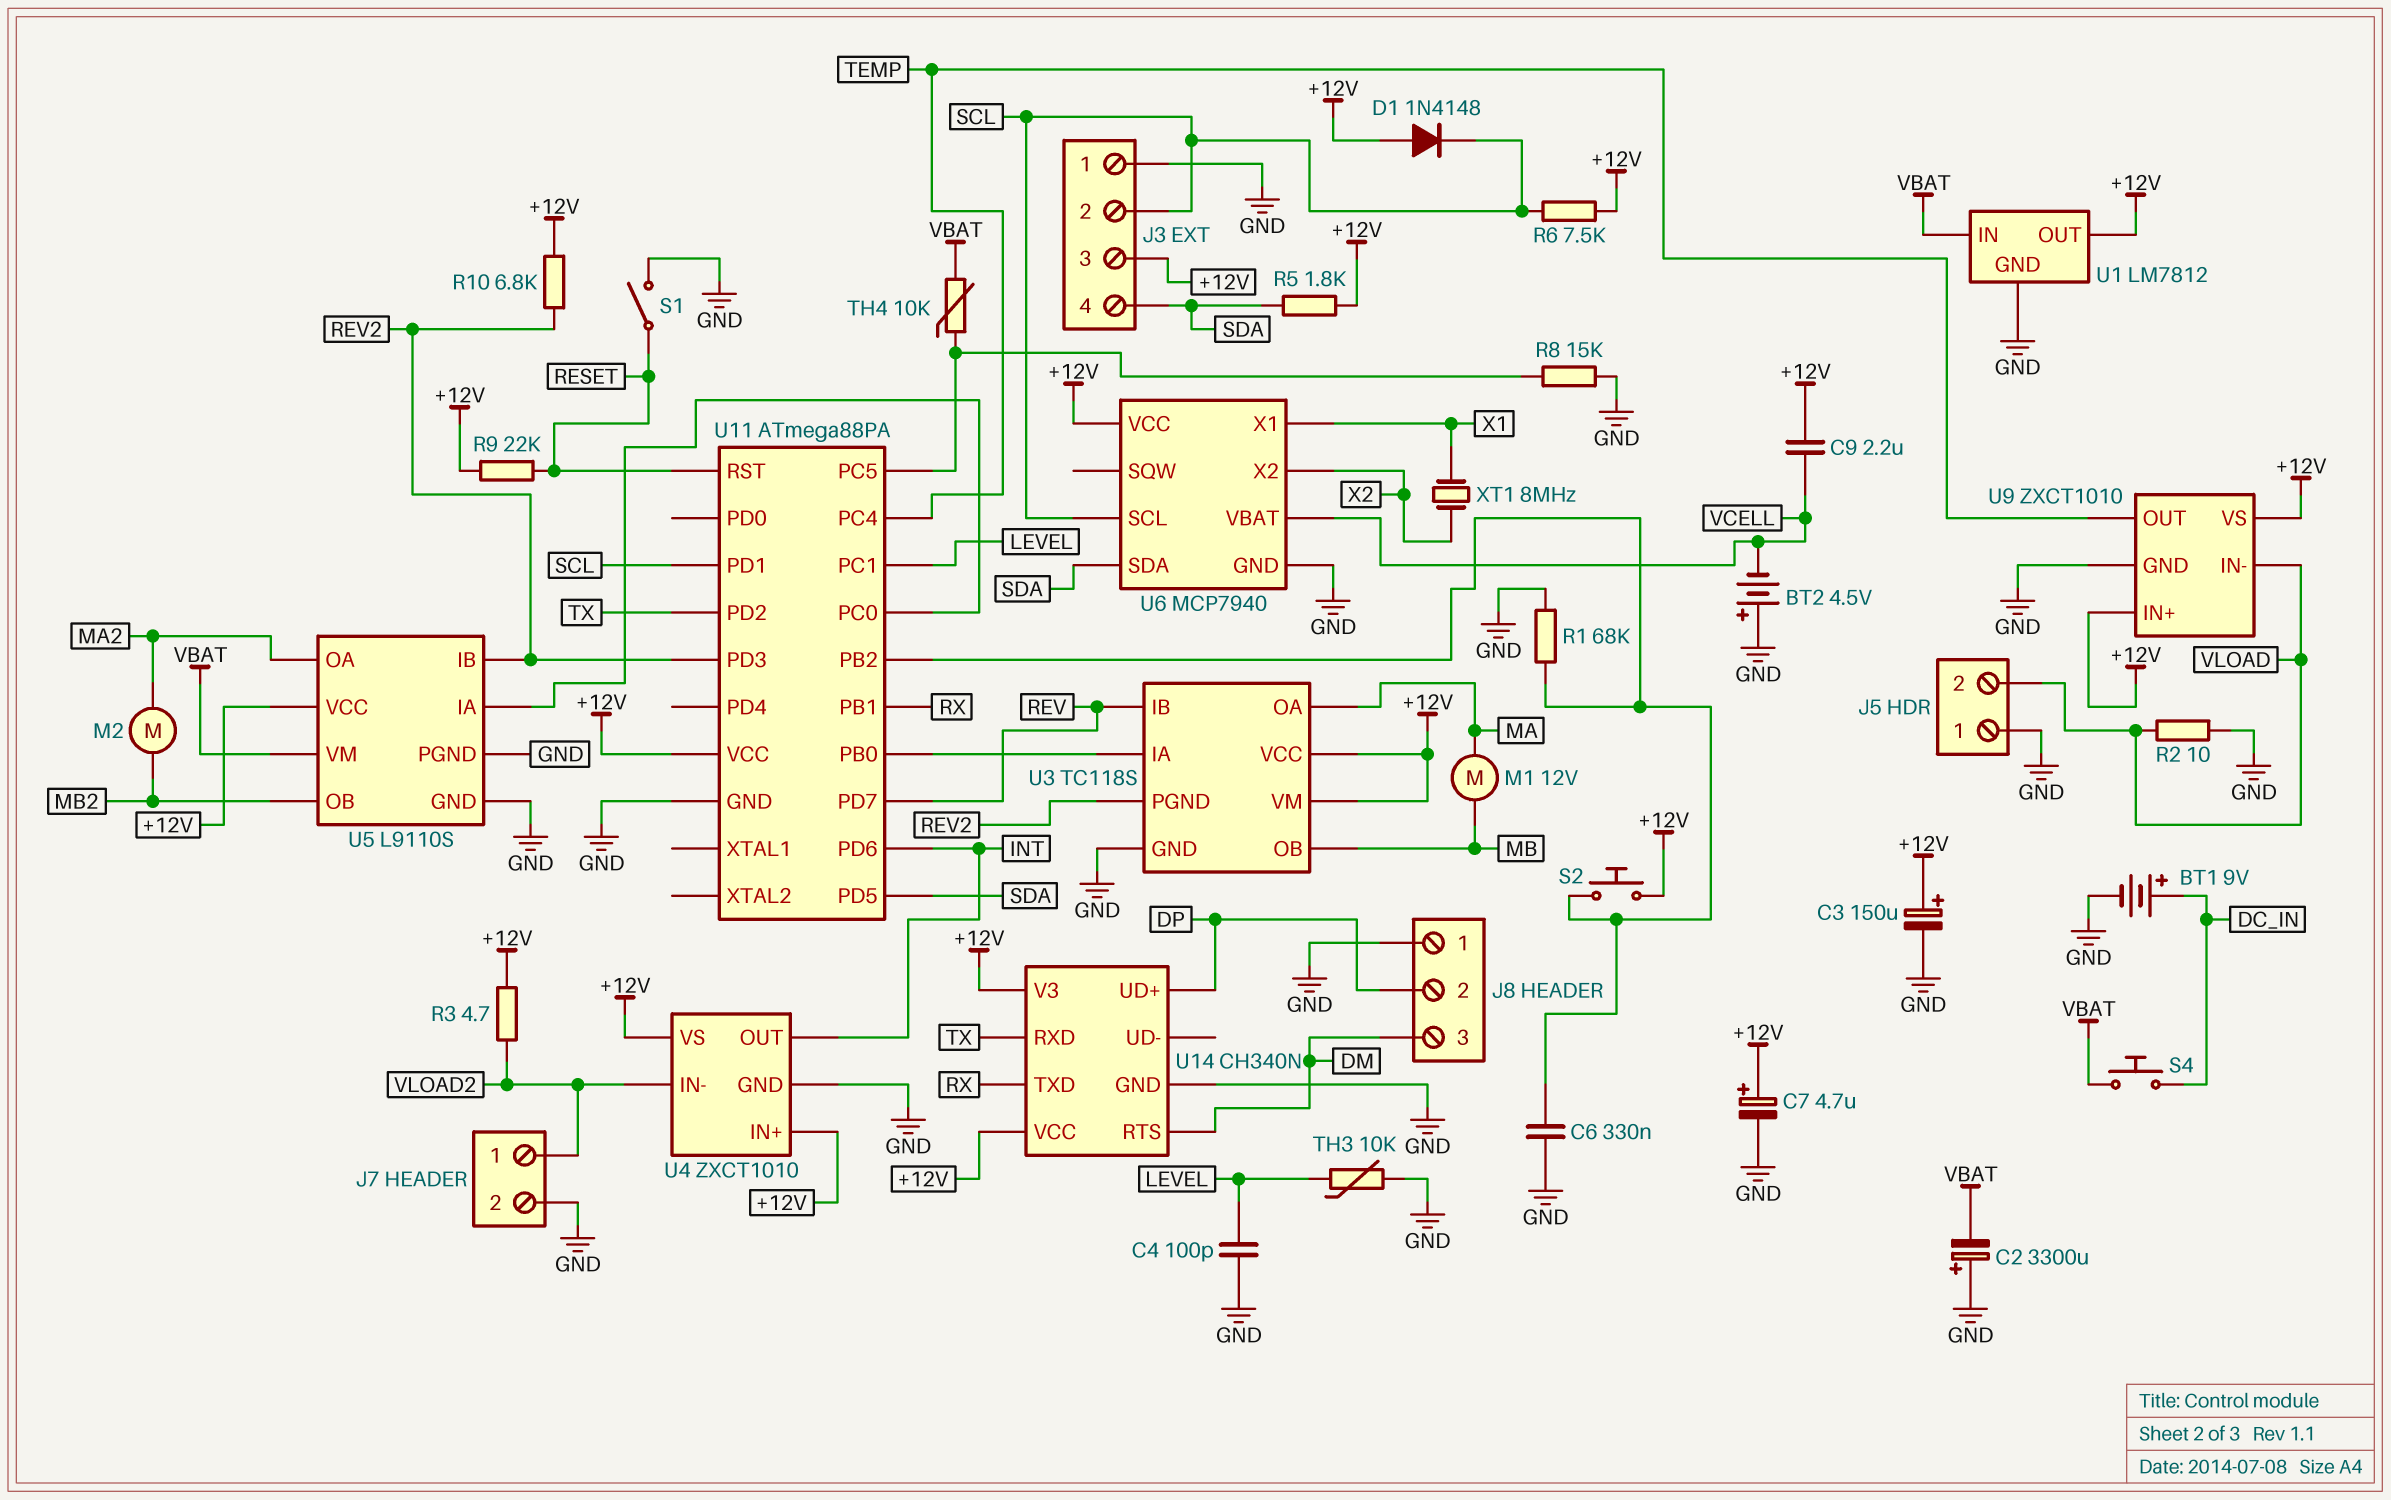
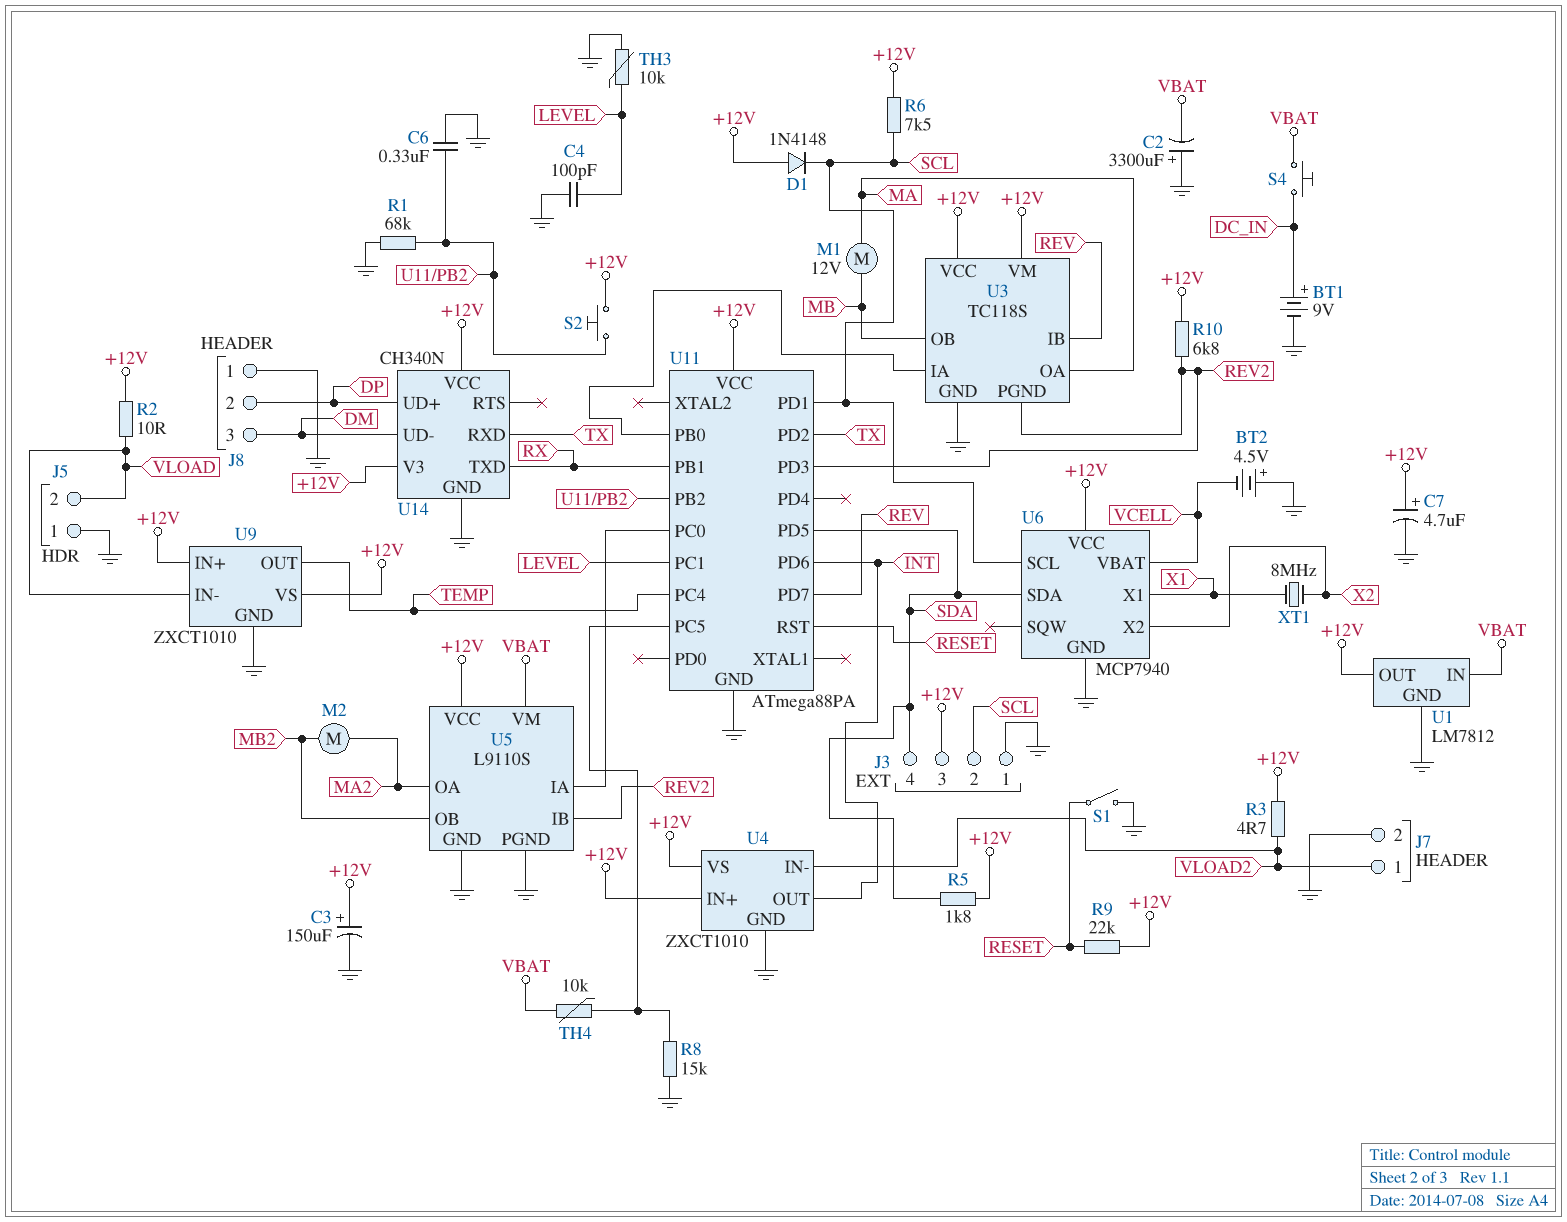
C9: 2.2uF (+12V, VCELL) -> none
R2: 10 (GND, VLOAD) -> 10 (+12V, VLOAD)
U14 pin RTS: DM -> none
U14 pin UD-: none -> DM

